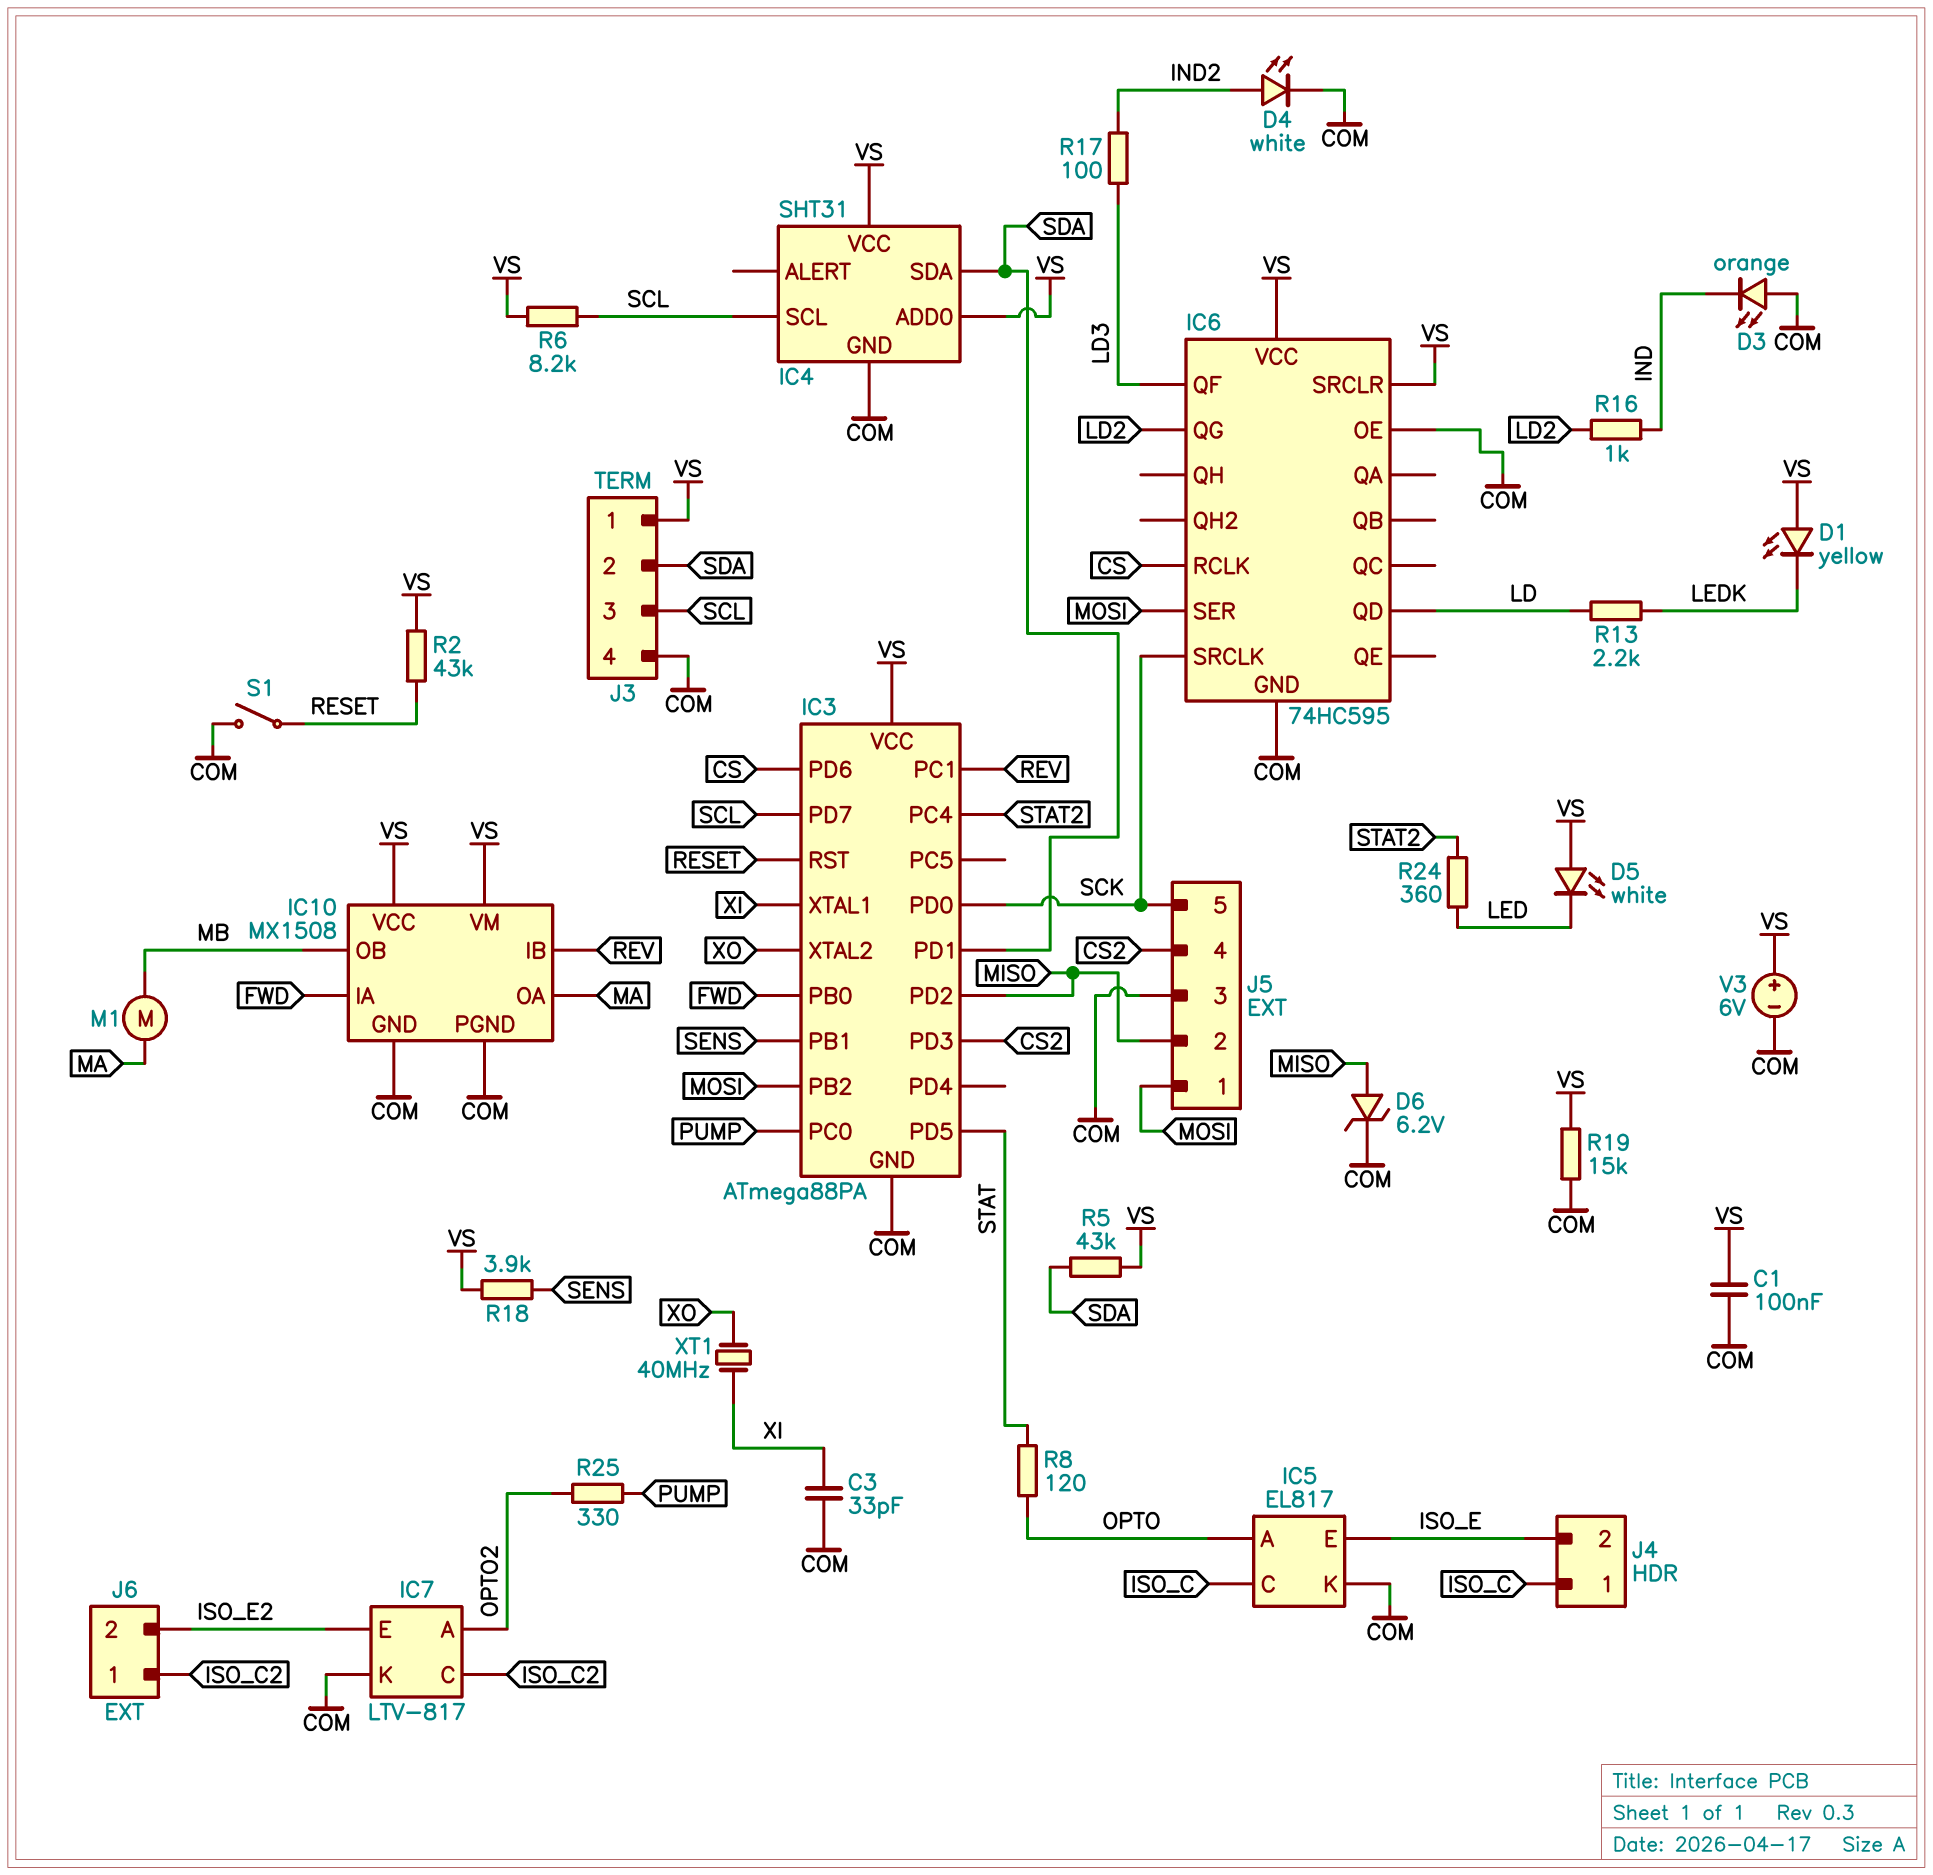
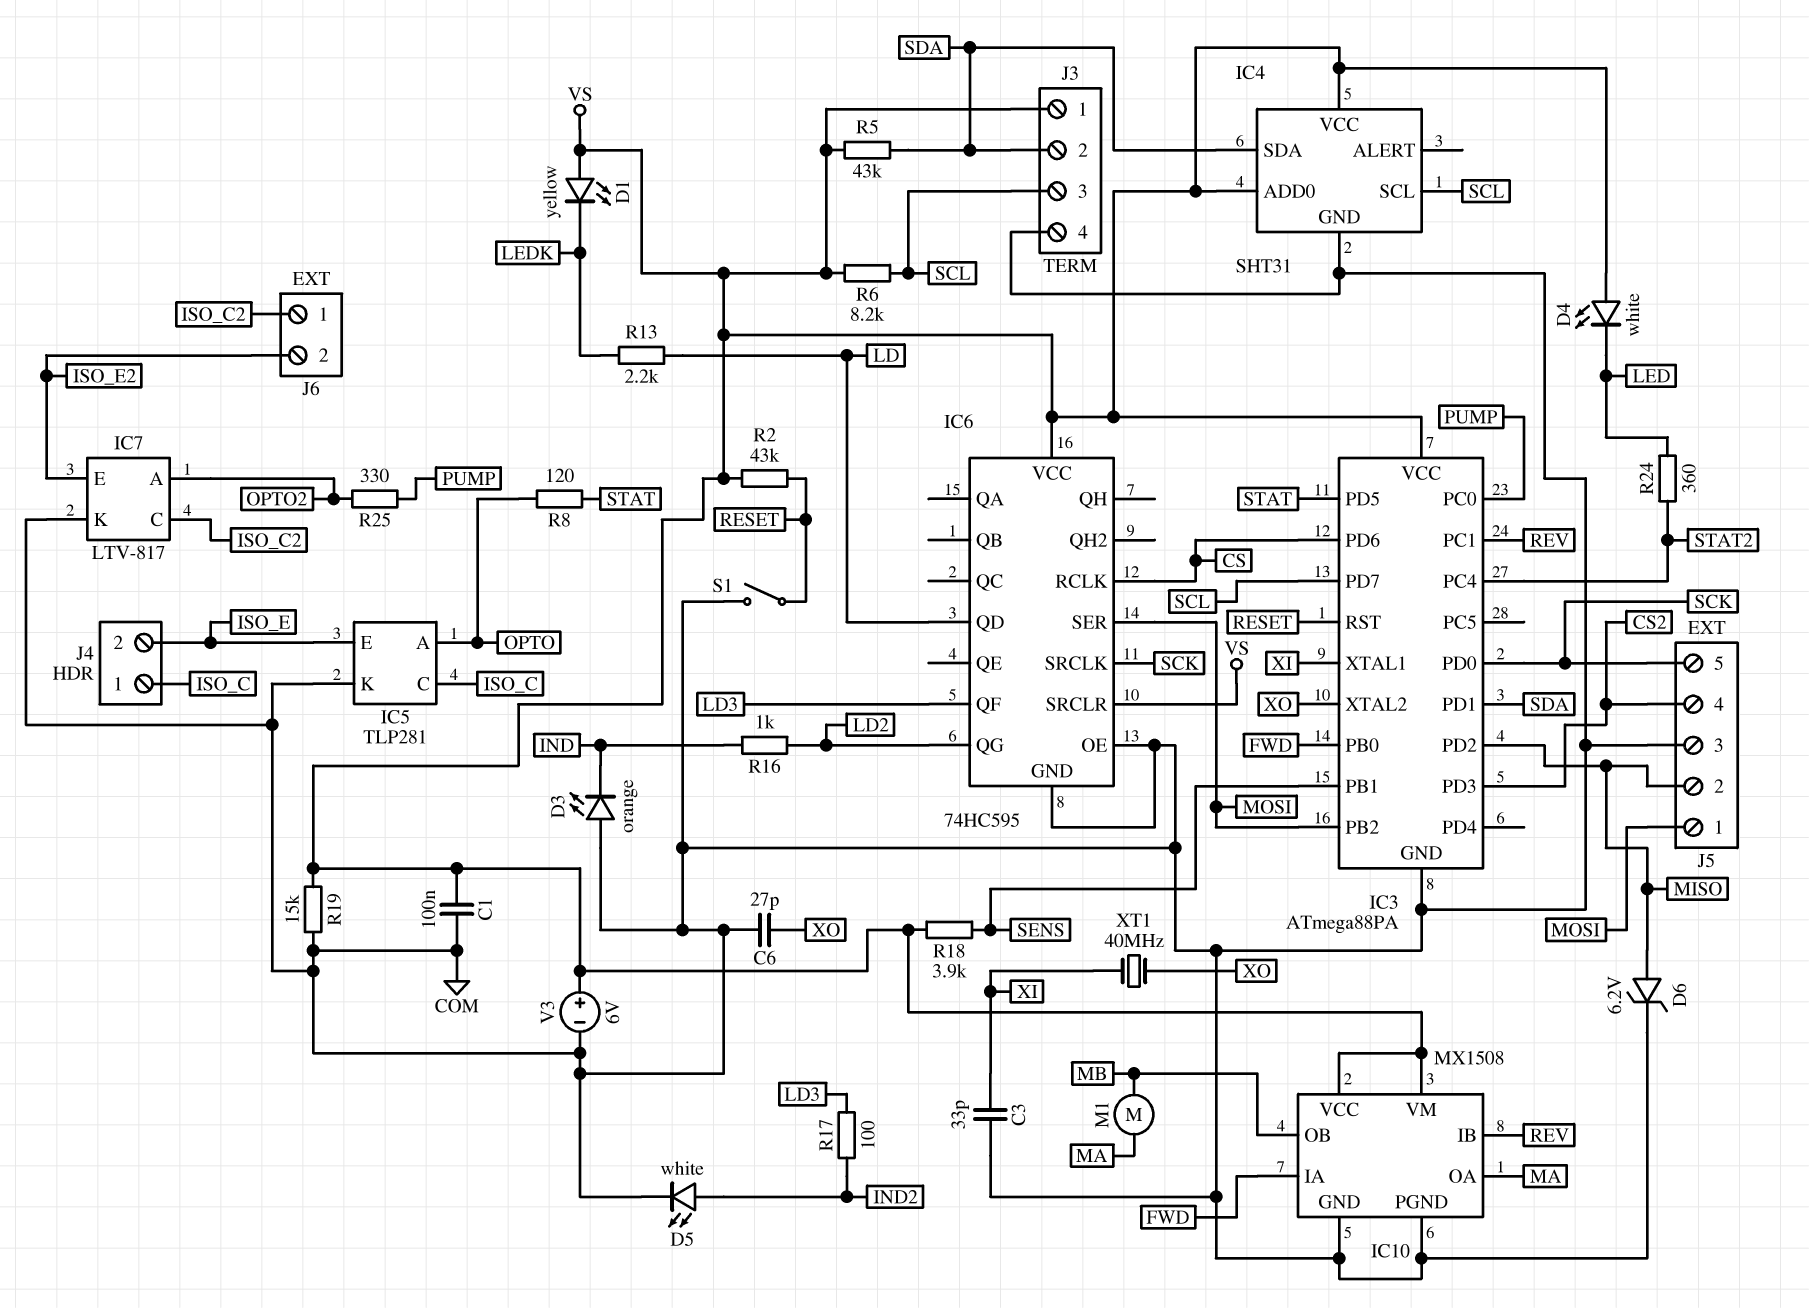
C6: none -> 27pF (COM, XO)
D4: LED white (A IND2, K COM) -> LED white (A VS, K LED)
D5: LED white (A VS, K LED) -> LED white (A IND2, K COM)
IC5: EL817 -> TLP281

